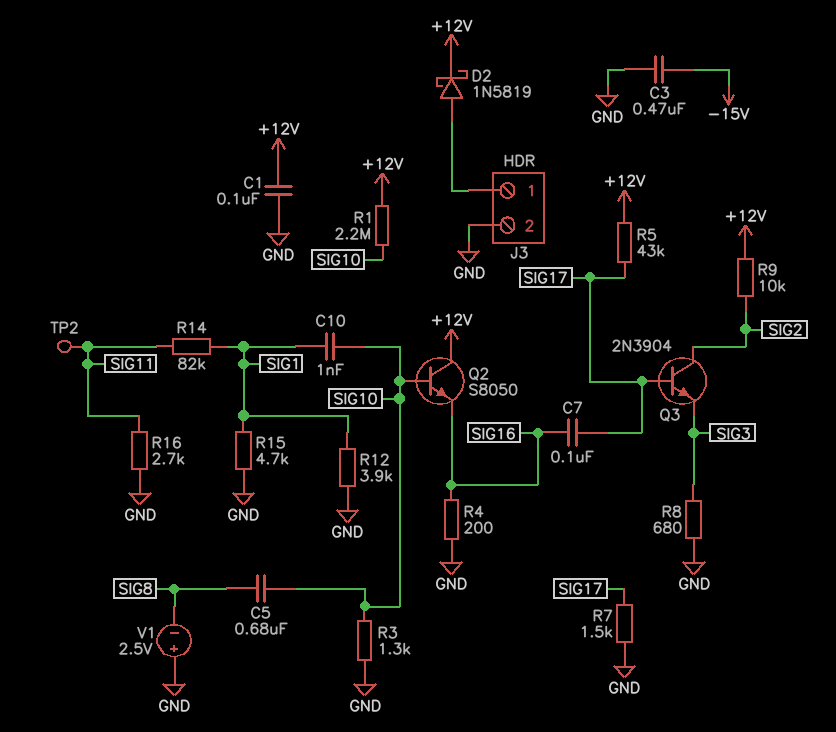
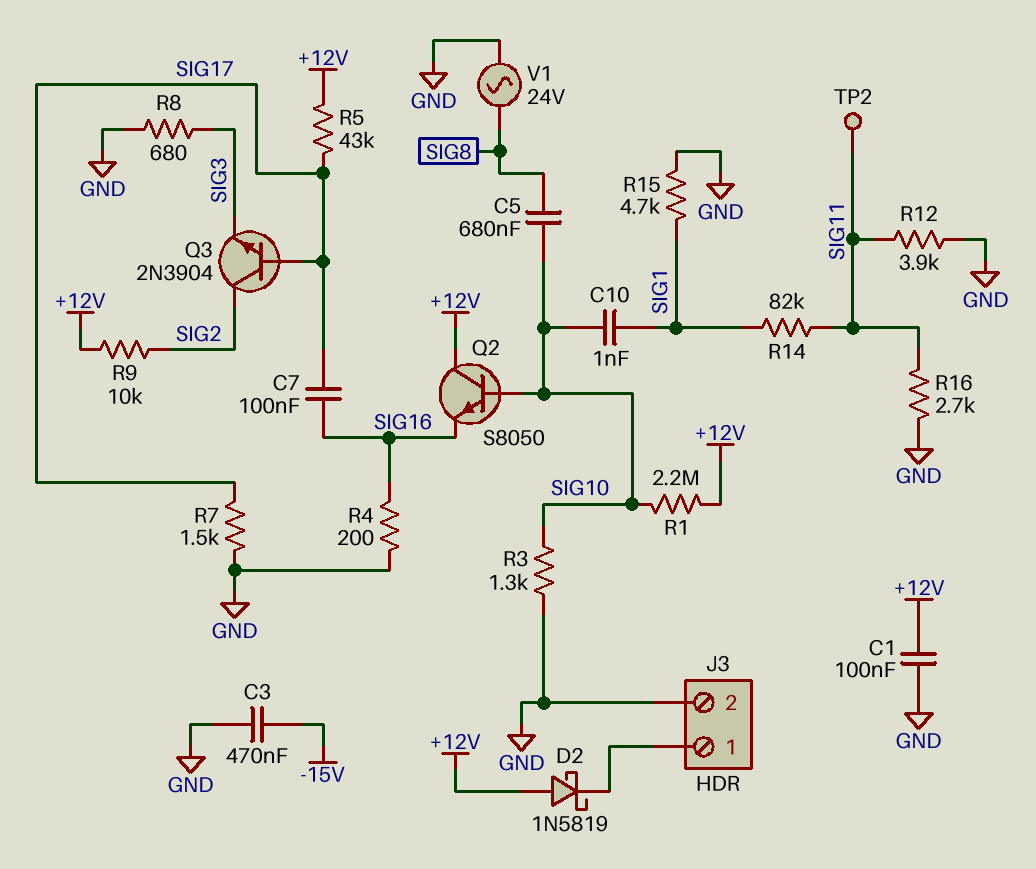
D2: schottky 1N5819 (A J3/1, K +12V) -> schottky 1N5819 (A +12V, K J3/1)
R12: 3.9k (GND, SIG1) -> 3.9k (GND, SIG11)
V1: 2.5V (plus GND, minus SIG8) -> AC 24V (GND, SIG8)

